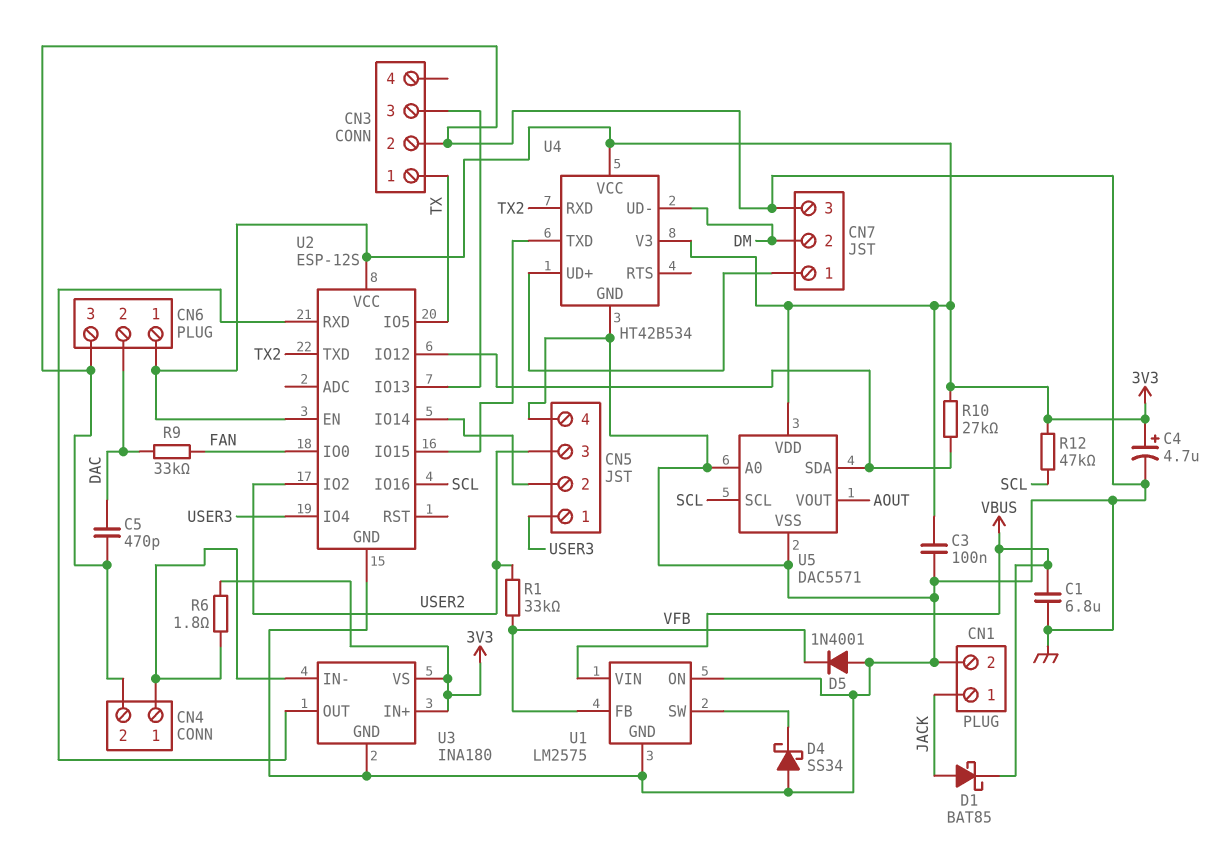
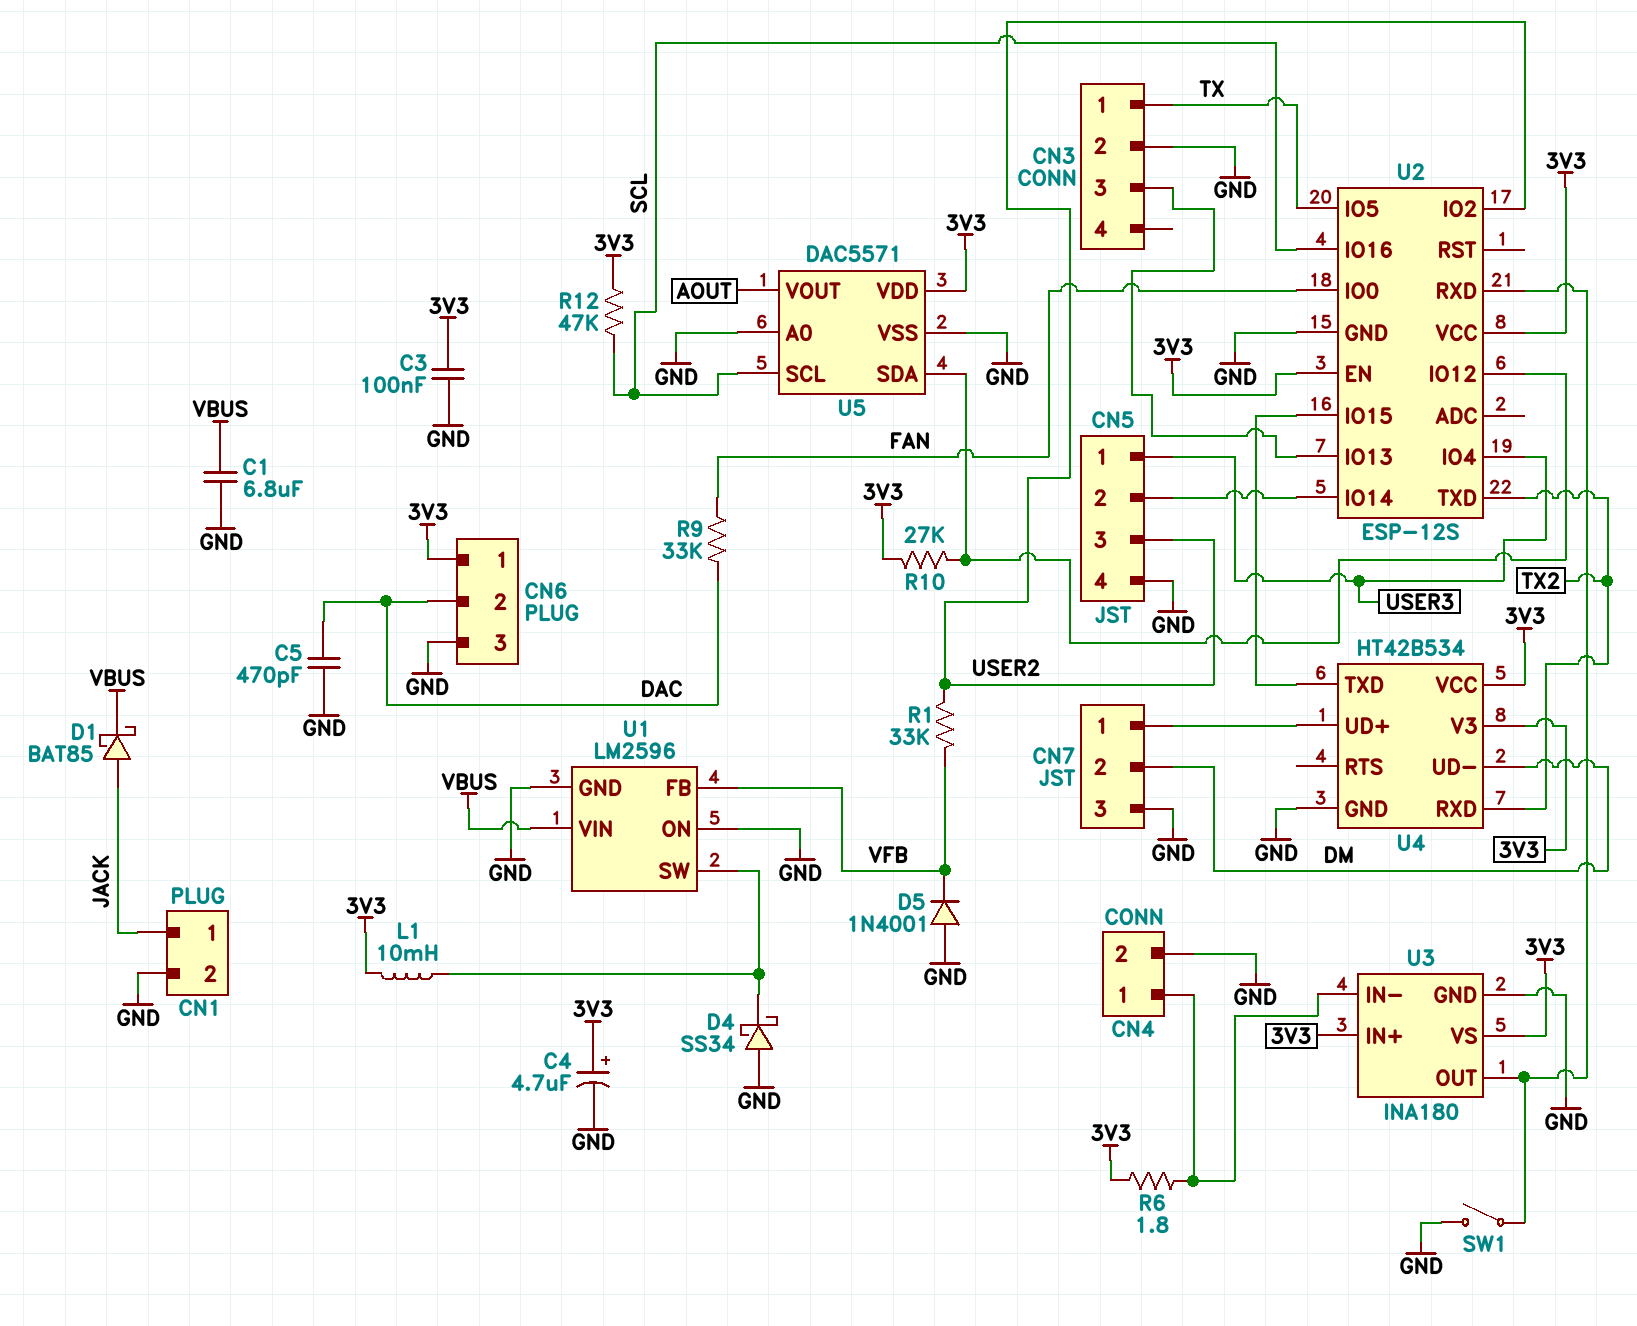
L1: none -> 10mH (3V3, U1/SW)
SW1: none -> switch (GND, U2/RXD)
U1: LM2575 -> LM2596

